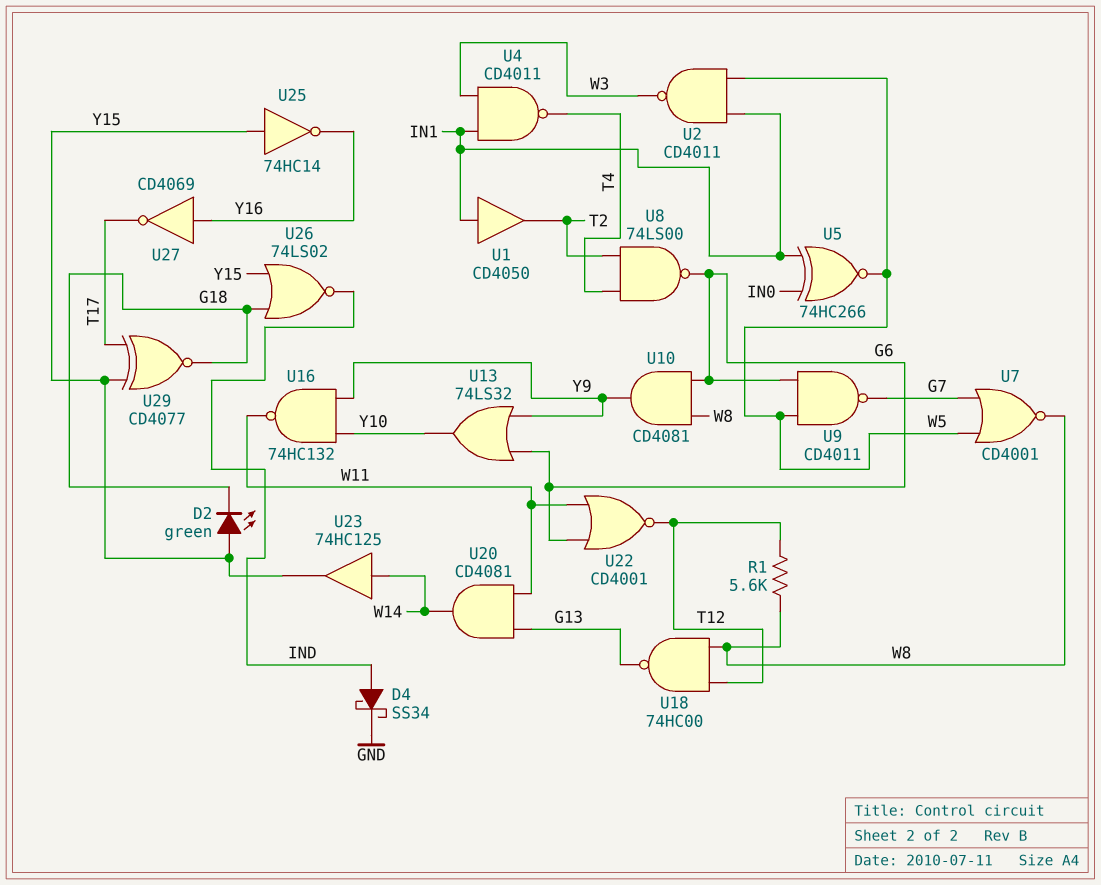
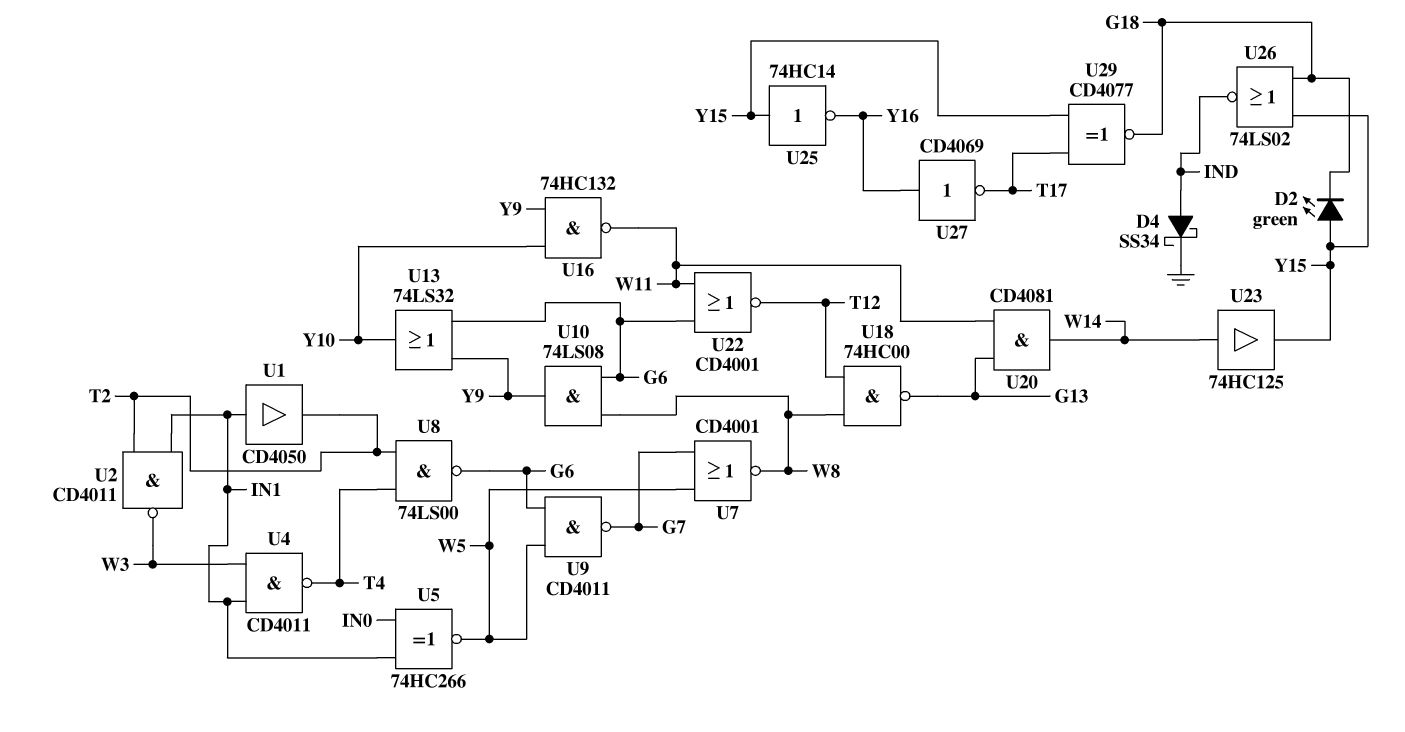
R1: 5.6k (T12, W8) -> none
U2: NAND CD4011 (in IN1, in W5, out W3) -> NAND CD4011 (in IN1, in T2, out W3)
U10: AND CD4081 (in G6, in W8, out Y9) -> AND 74LS08 (in G6, in W8, out Y9)

